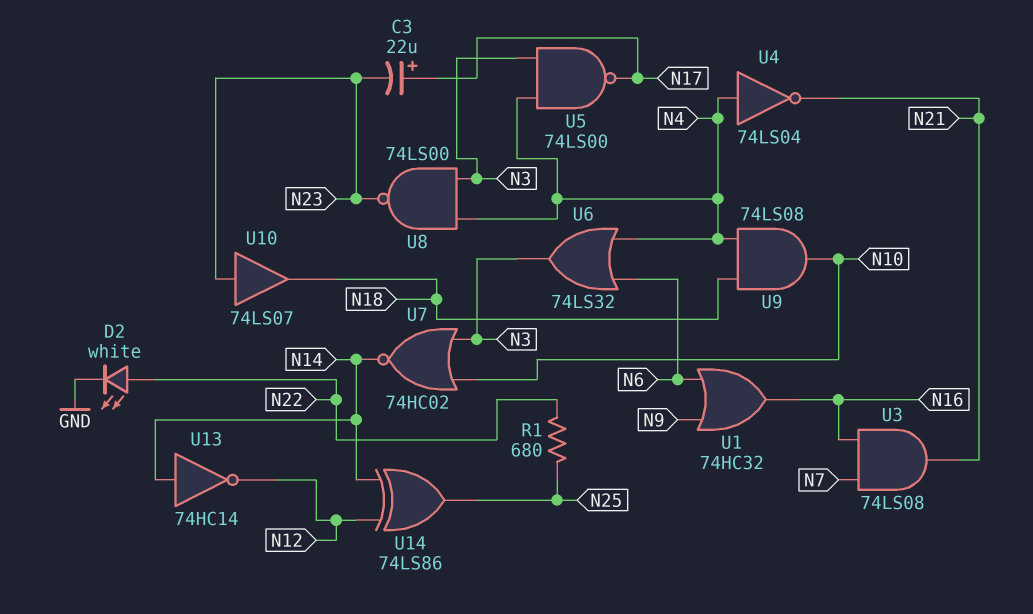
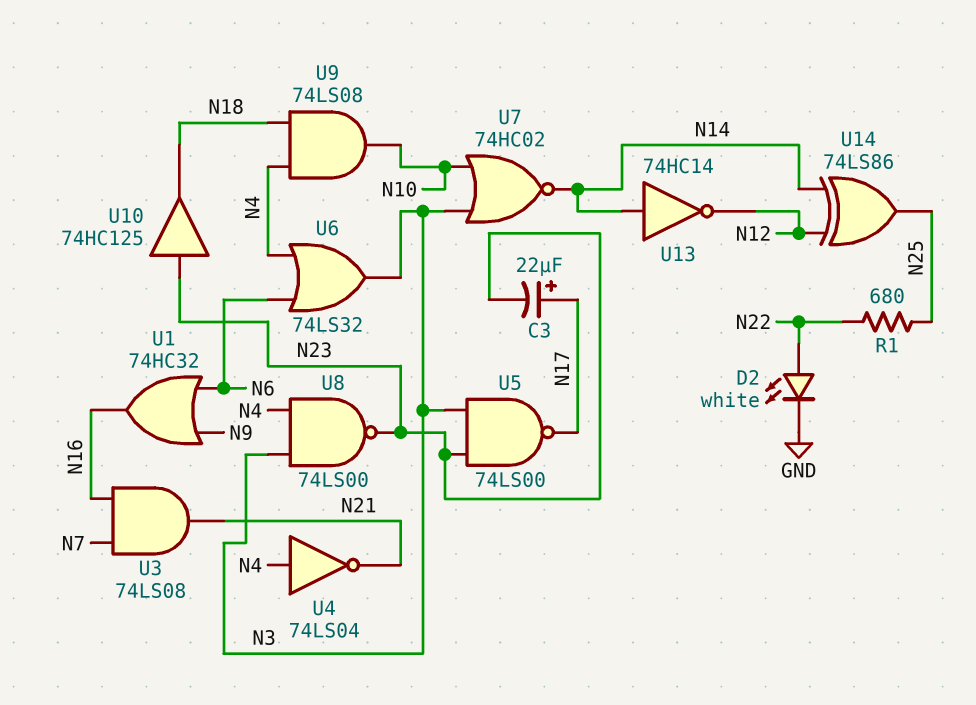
U5: NAND 74LS00 (in N3, in N4, out N17) -> NAND 74LS00 (in N3, in N23, out N17)
U10: buffer 74LS07 (in N23, out N18) -> buffer 74HC125 (in N23, out N18)

